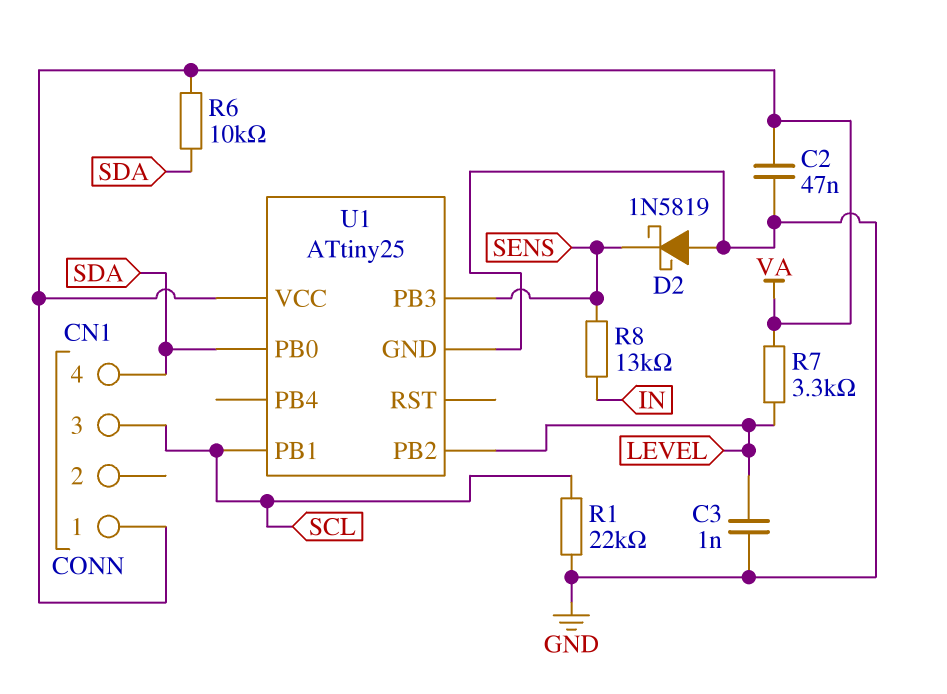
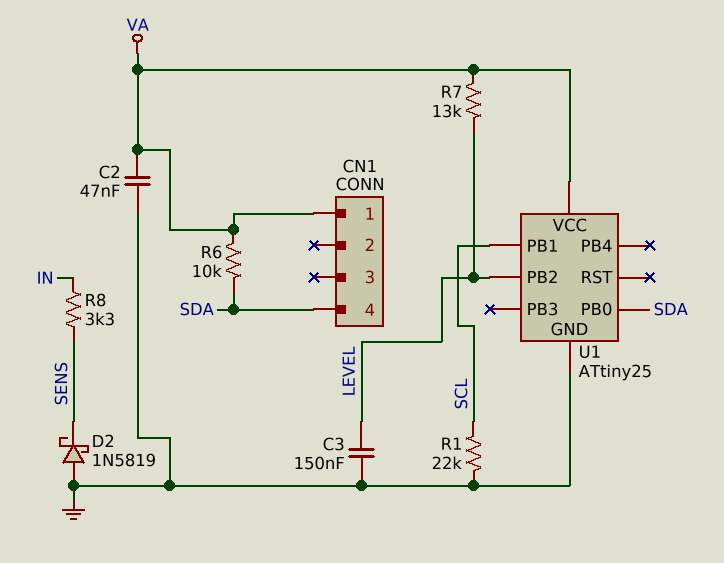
C3: 1nF (GND, LEVEL) -> 150nF (GND, LEVEL)
CN1 pin 3: SCL -> none
R7: 3.3k (LEVEL, VA) -> 13k (LEVEL, VA)
R8: 13k (IN, SENS) -> 3.3k (IN, SENS)
U1 pin PB3: SENS -> none

